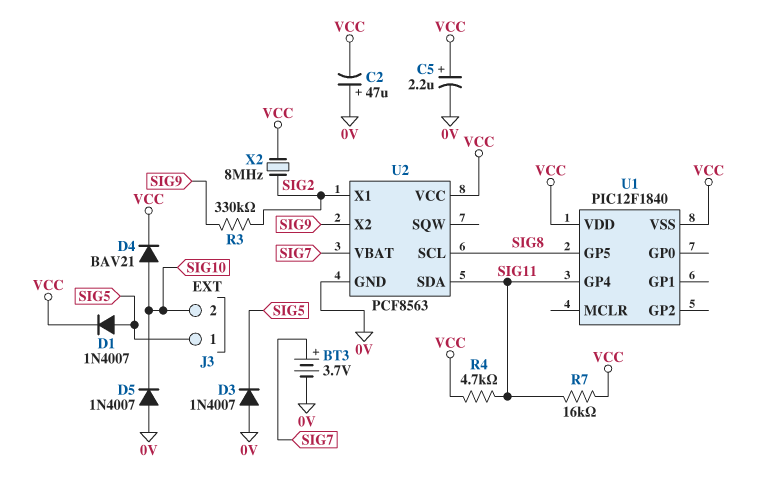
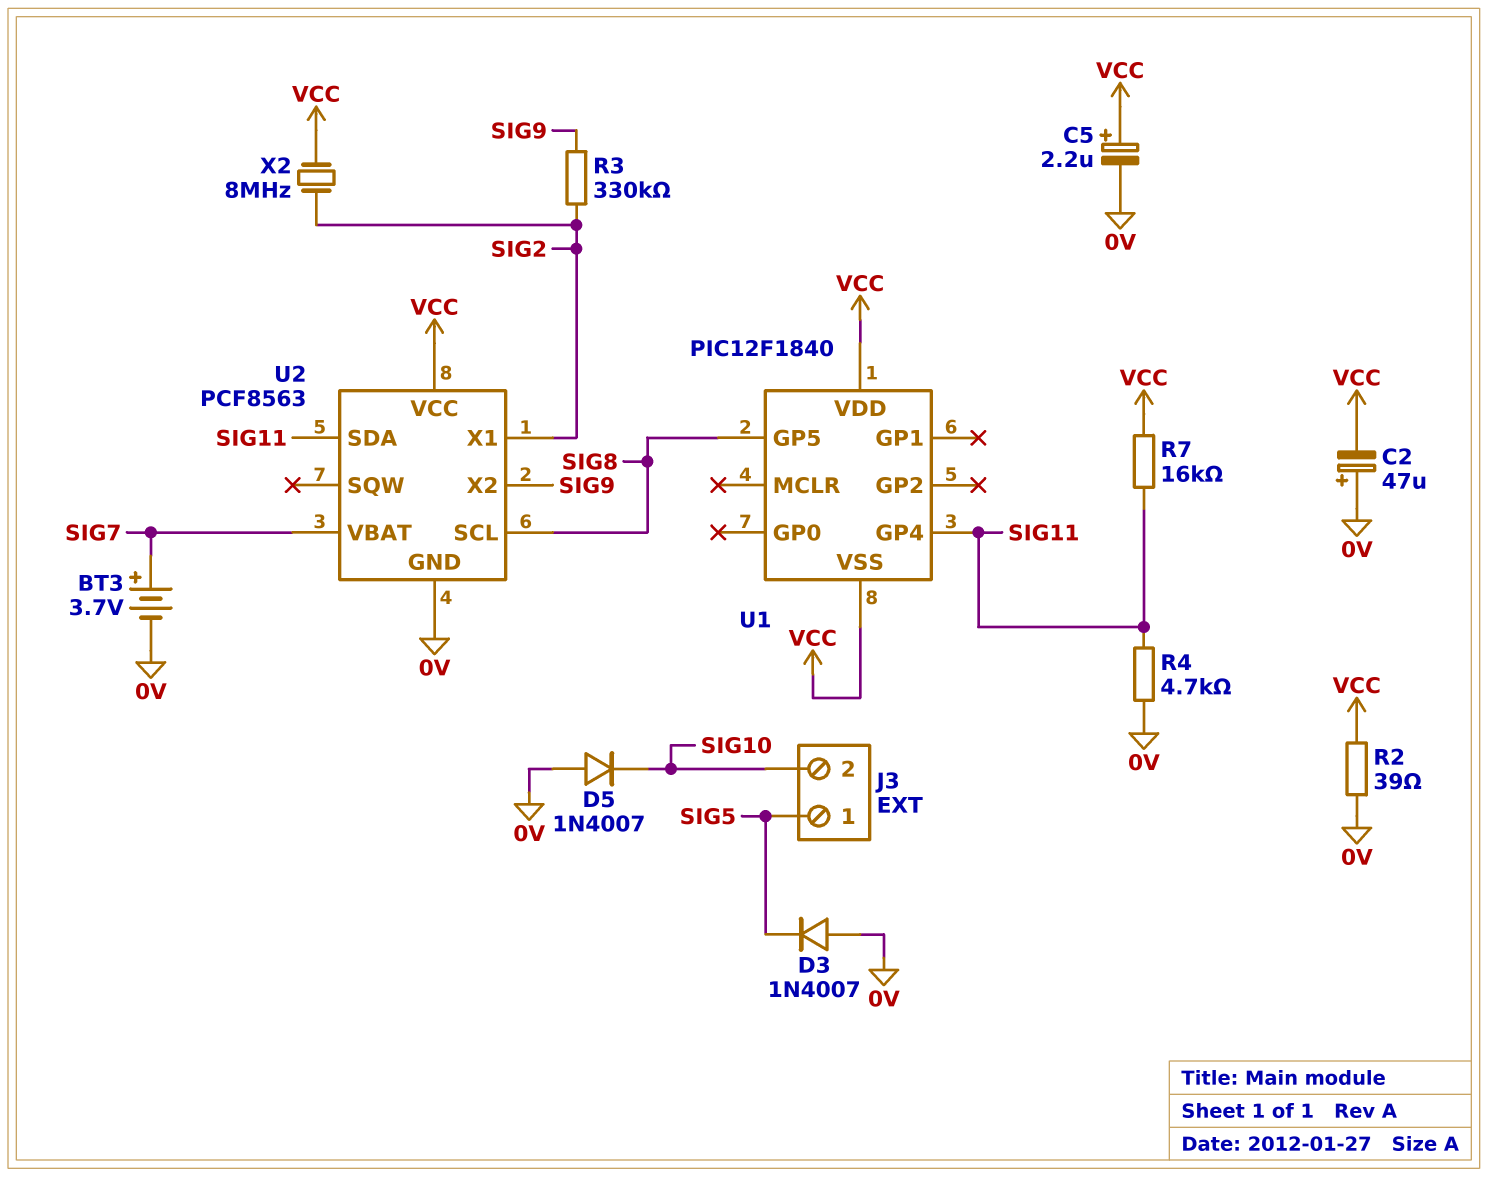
D1: diode 1N4007 (A SIG5, K VCC) -> none
D4: diode BAV21 (A SIG10, K VCC) -> none
R2: none -> 39 (0V, VCC)
R4: 4.7k (SIG11, VCC) -> 4.7k (0V, SIG11)

